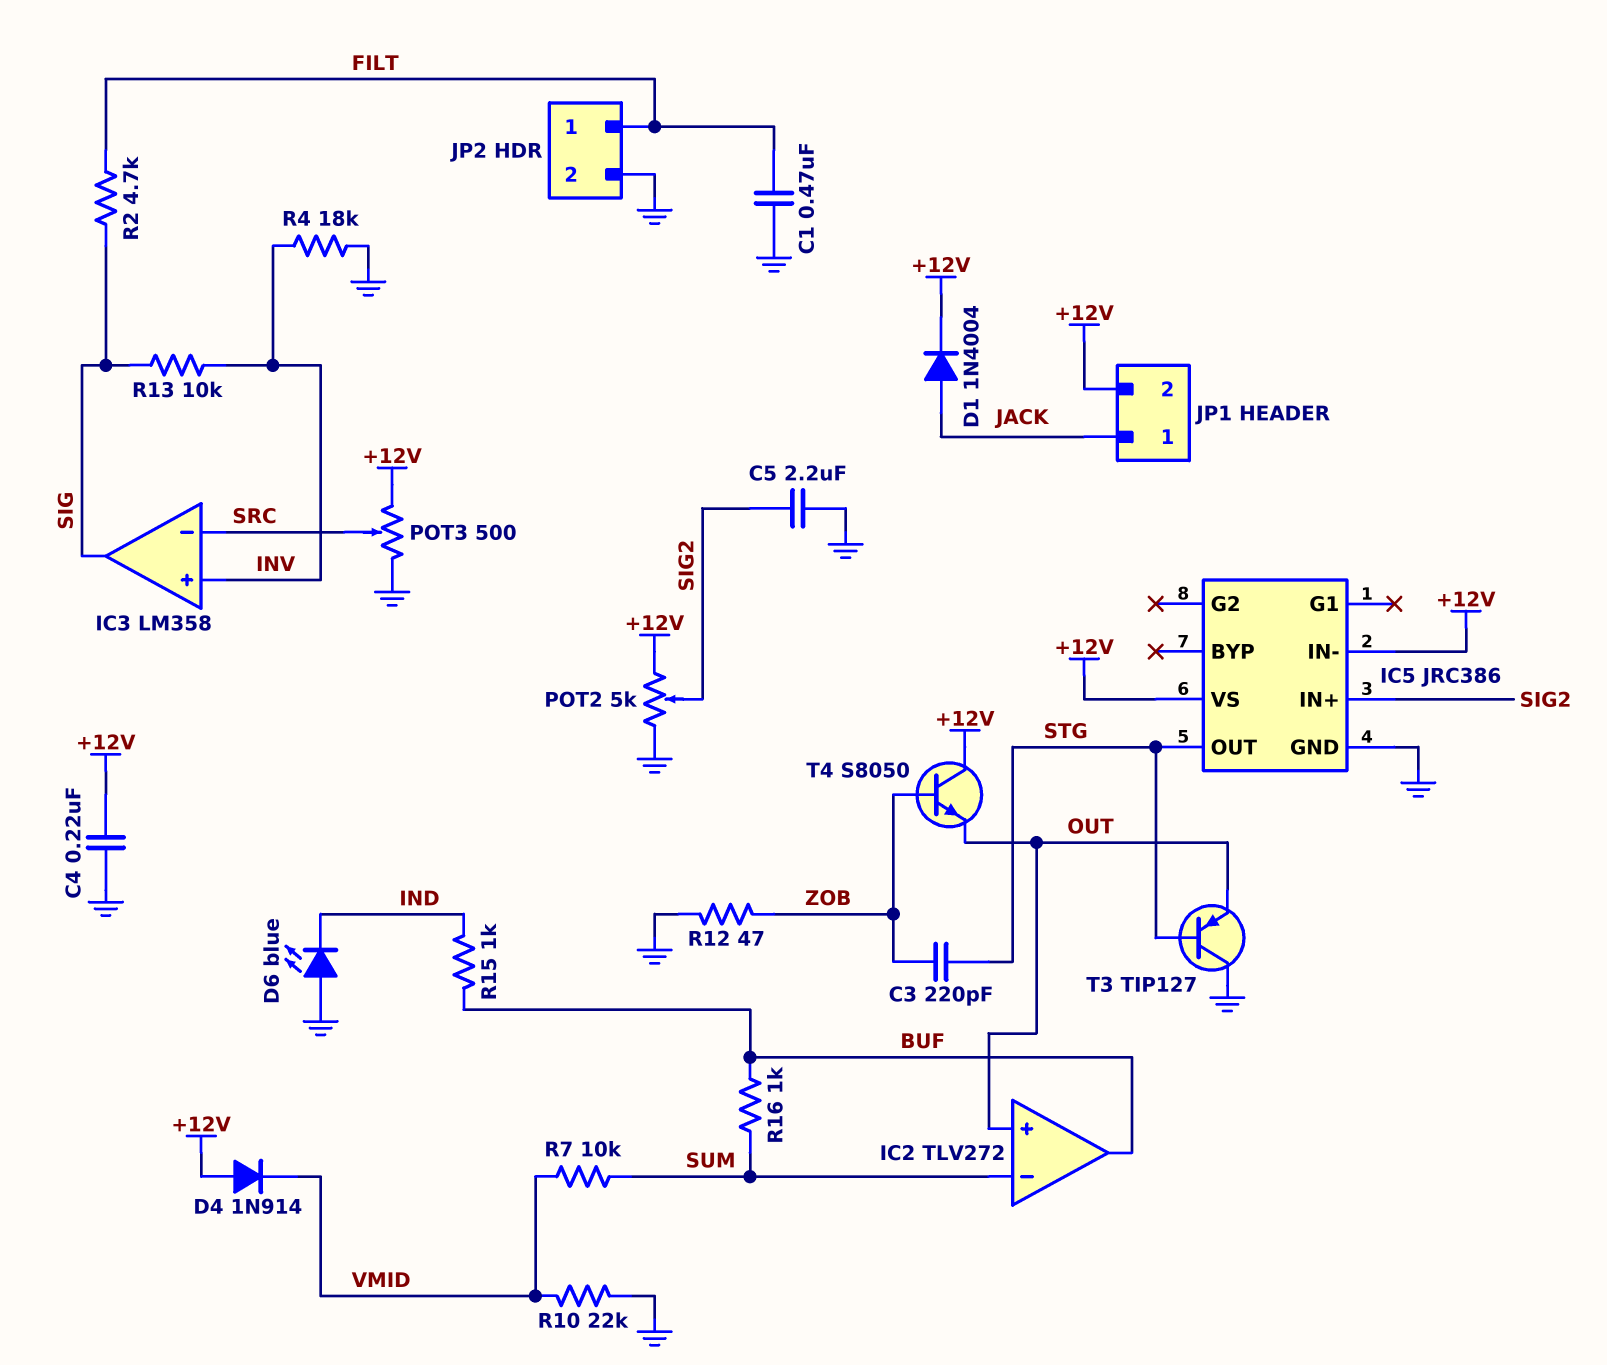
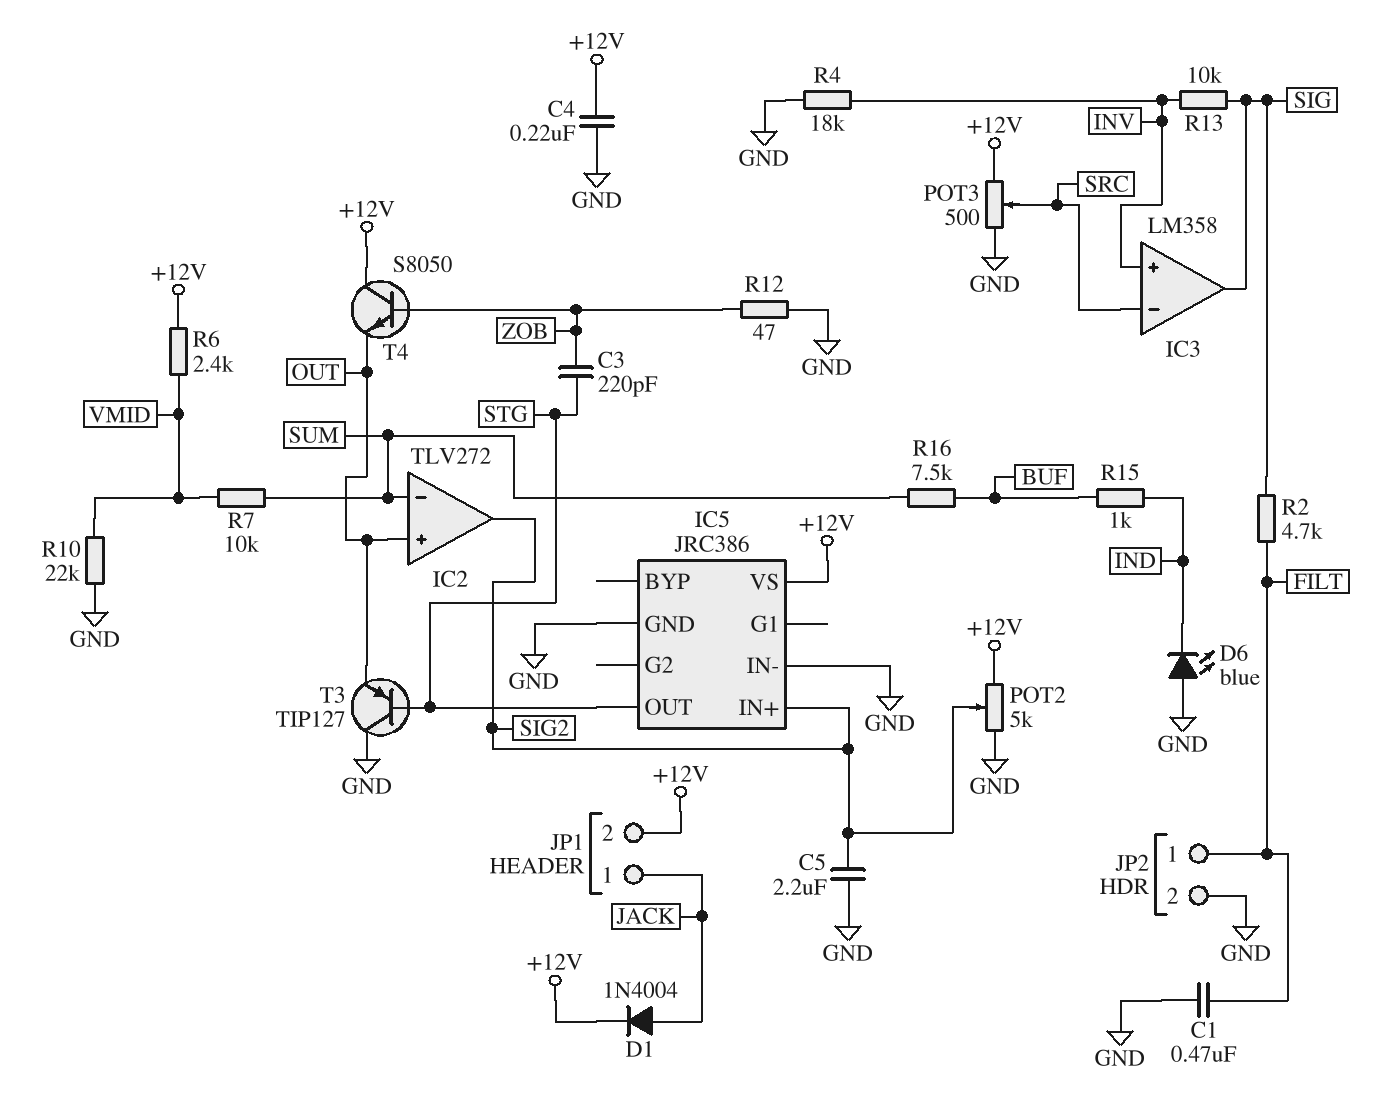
D4: diode 1N914 (A +12V, K VMID) -> none
IC2 pin out: BUF -> SIG2
IC5 pin IN-: +12V -> GND
R6: none -> 2.4k (+12V, VMID)
R16: 1k (BUF, SUM) -> 7.5k (BUF, SUM)

